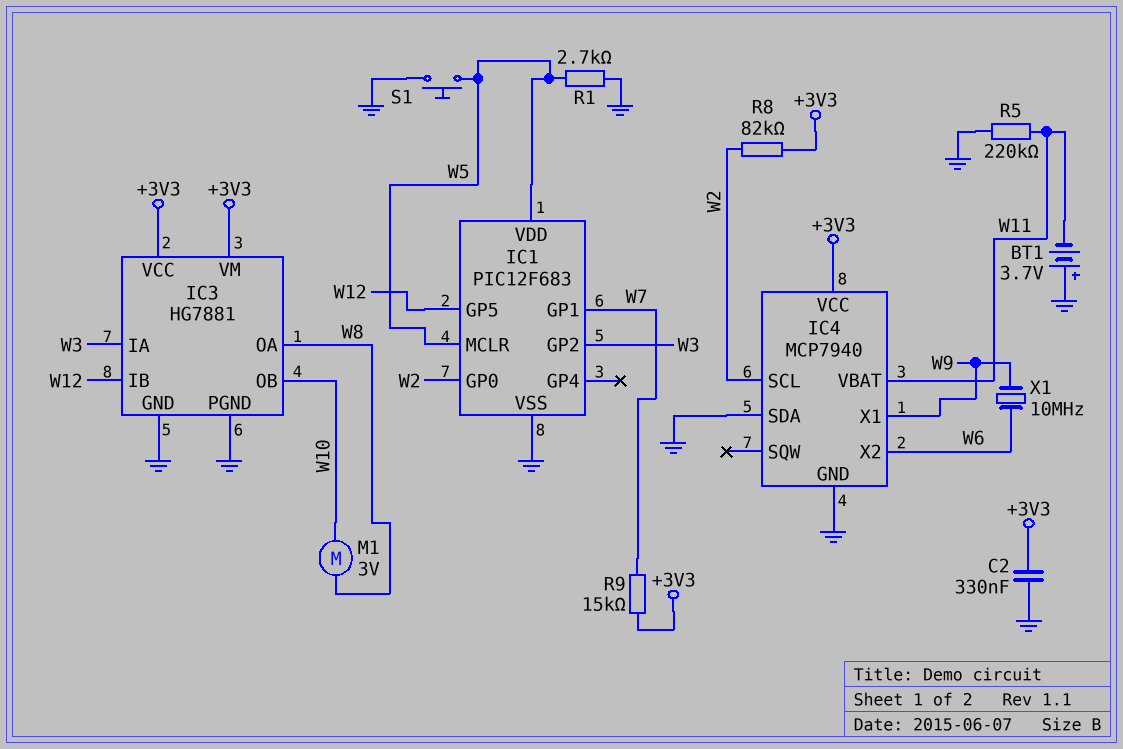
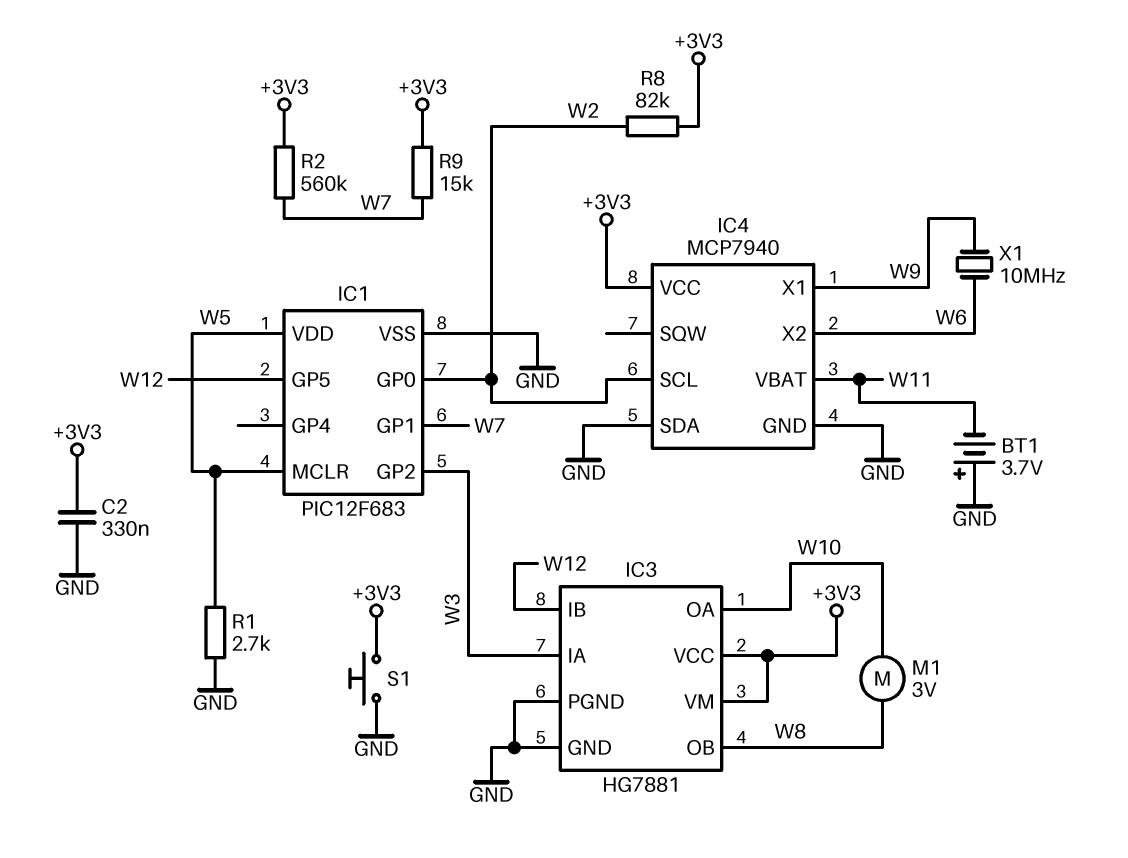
IC3 pin OA: W8 -> W10
IC3 pin OB: W10 -> W8
R2: none -> 560k (+3V3, W7)
R5: 220k (GND, W11) -> none
S1: button (GND, W5) -> button (+3V3, GND)

